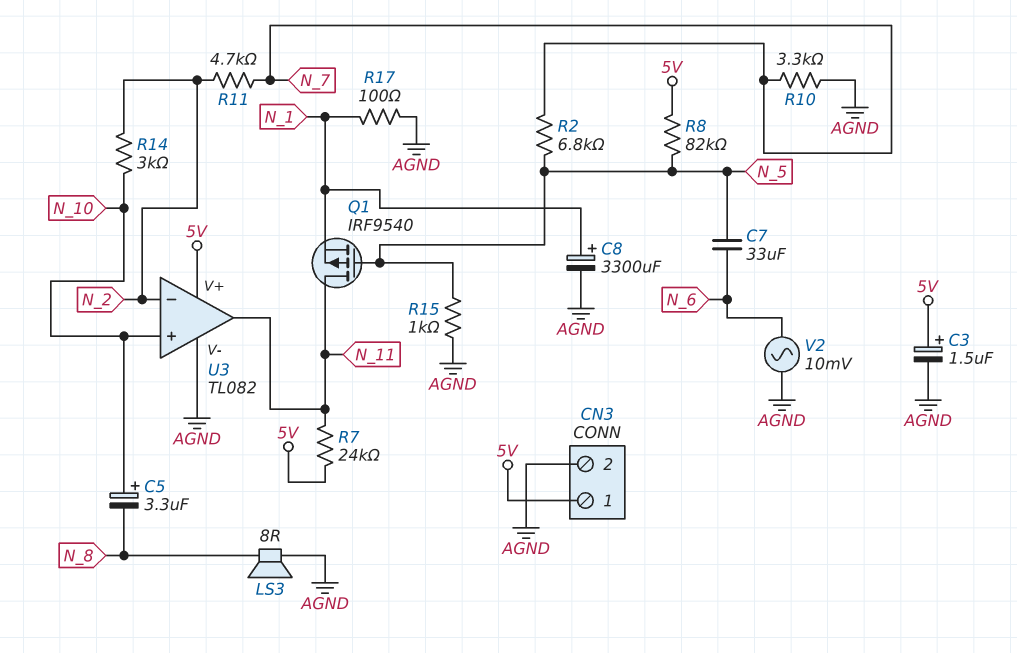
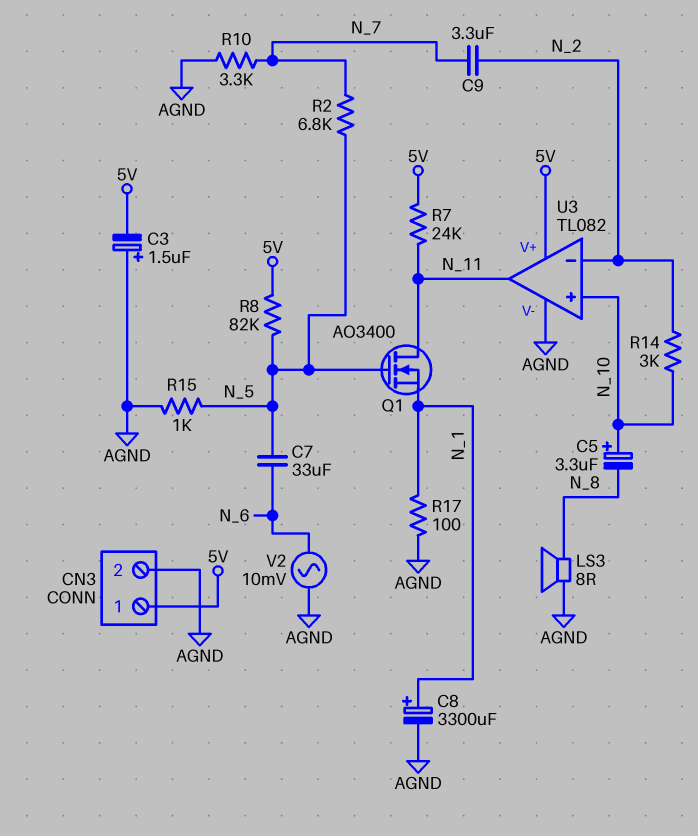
C3: 1.5uF (plus 5V, minus AGND) -> 1.5uF (plus AGND, minus 5V)
C9: none -> 3.3uF (N_2, N_7)
Q1: PMOS IRF9540 (G N_5, D N_11, S N_1) -> NMOS AO3400 (G N_5, D N_11, S N_1)
R11: 4.7k (N_2, N_7) -> none

